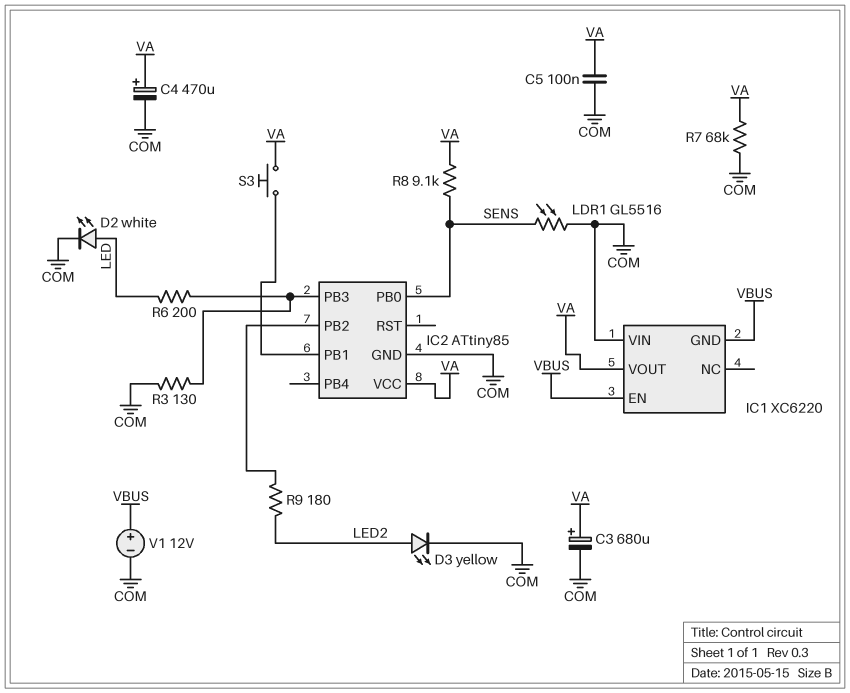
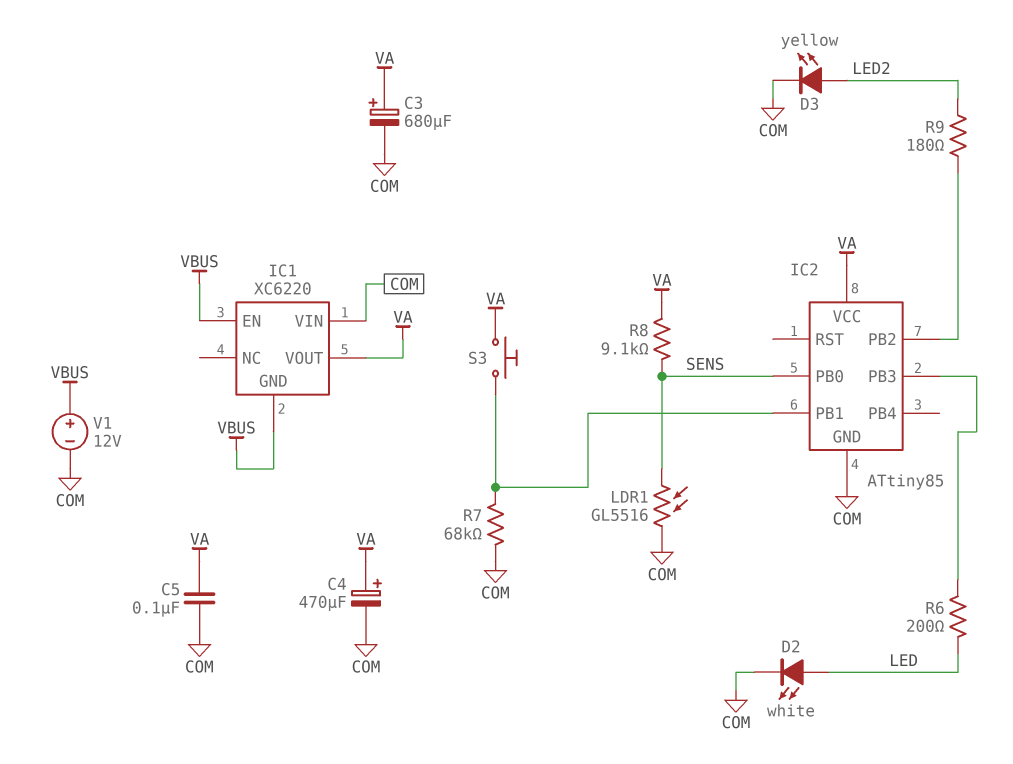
R3: 130 (COM, IC2/PB3) -> none
R7: 68k (COM, VA) -> 68k (COM, IC2/PB1)

